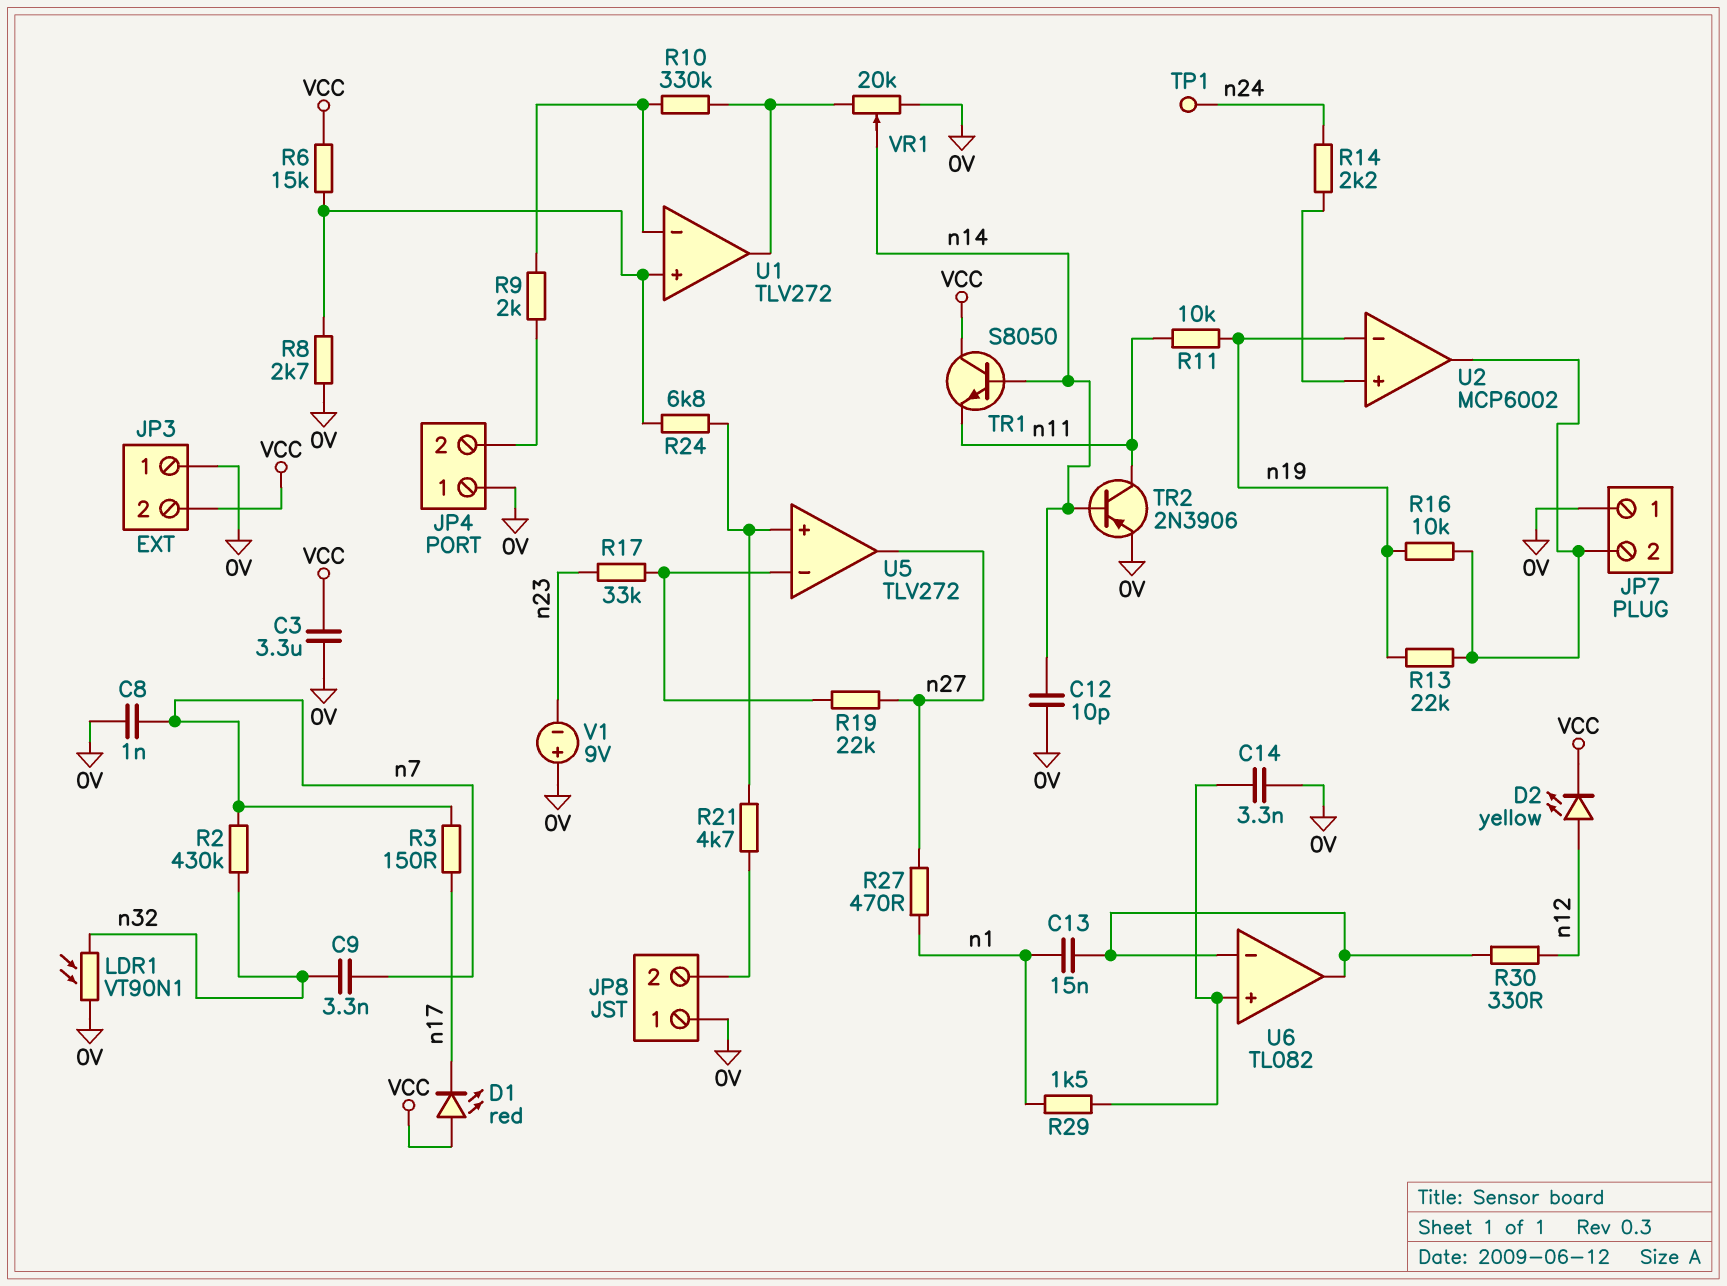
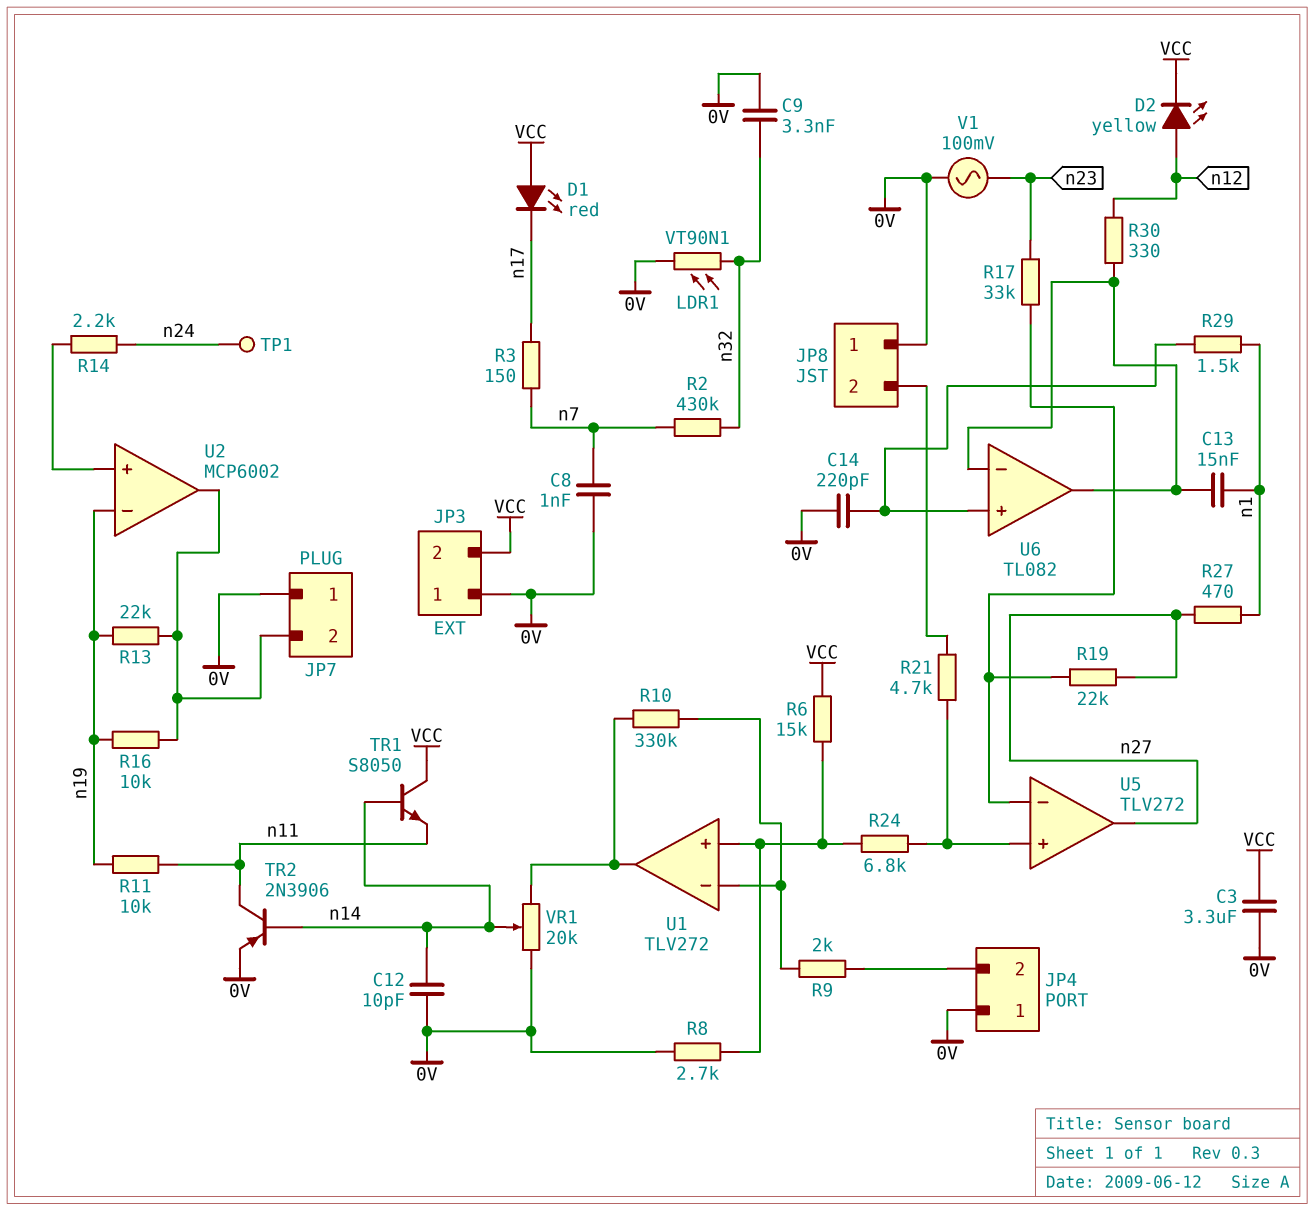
C9: 3.3nF (n7, n32) -> 3.3nF (0V, n32)
C14: 3.3nF (0V, U6/in+) -> 220pF (0V, U6/in+)
V1: 9V (plus 0V, minus n23) -> AC 100mV (0V, n23)

